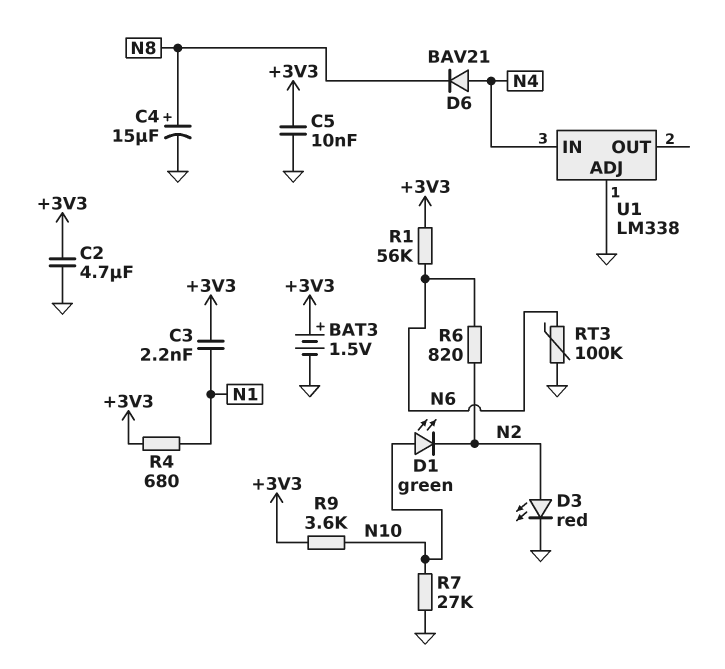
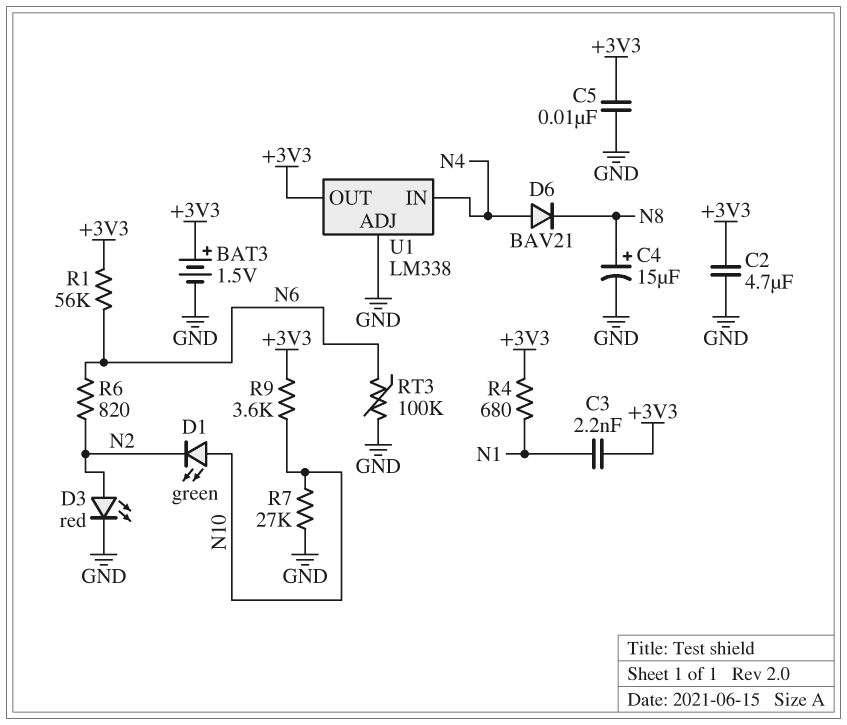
U1 pin OUT: none -> +3V3

